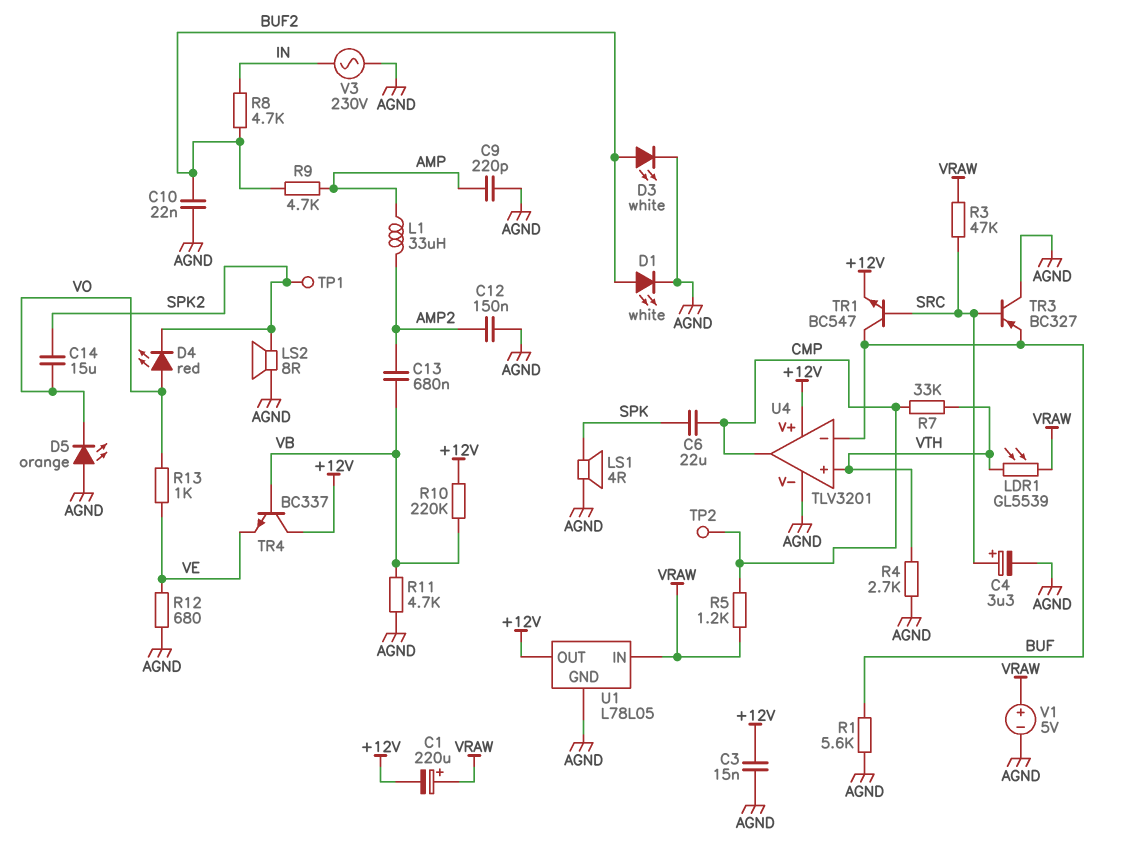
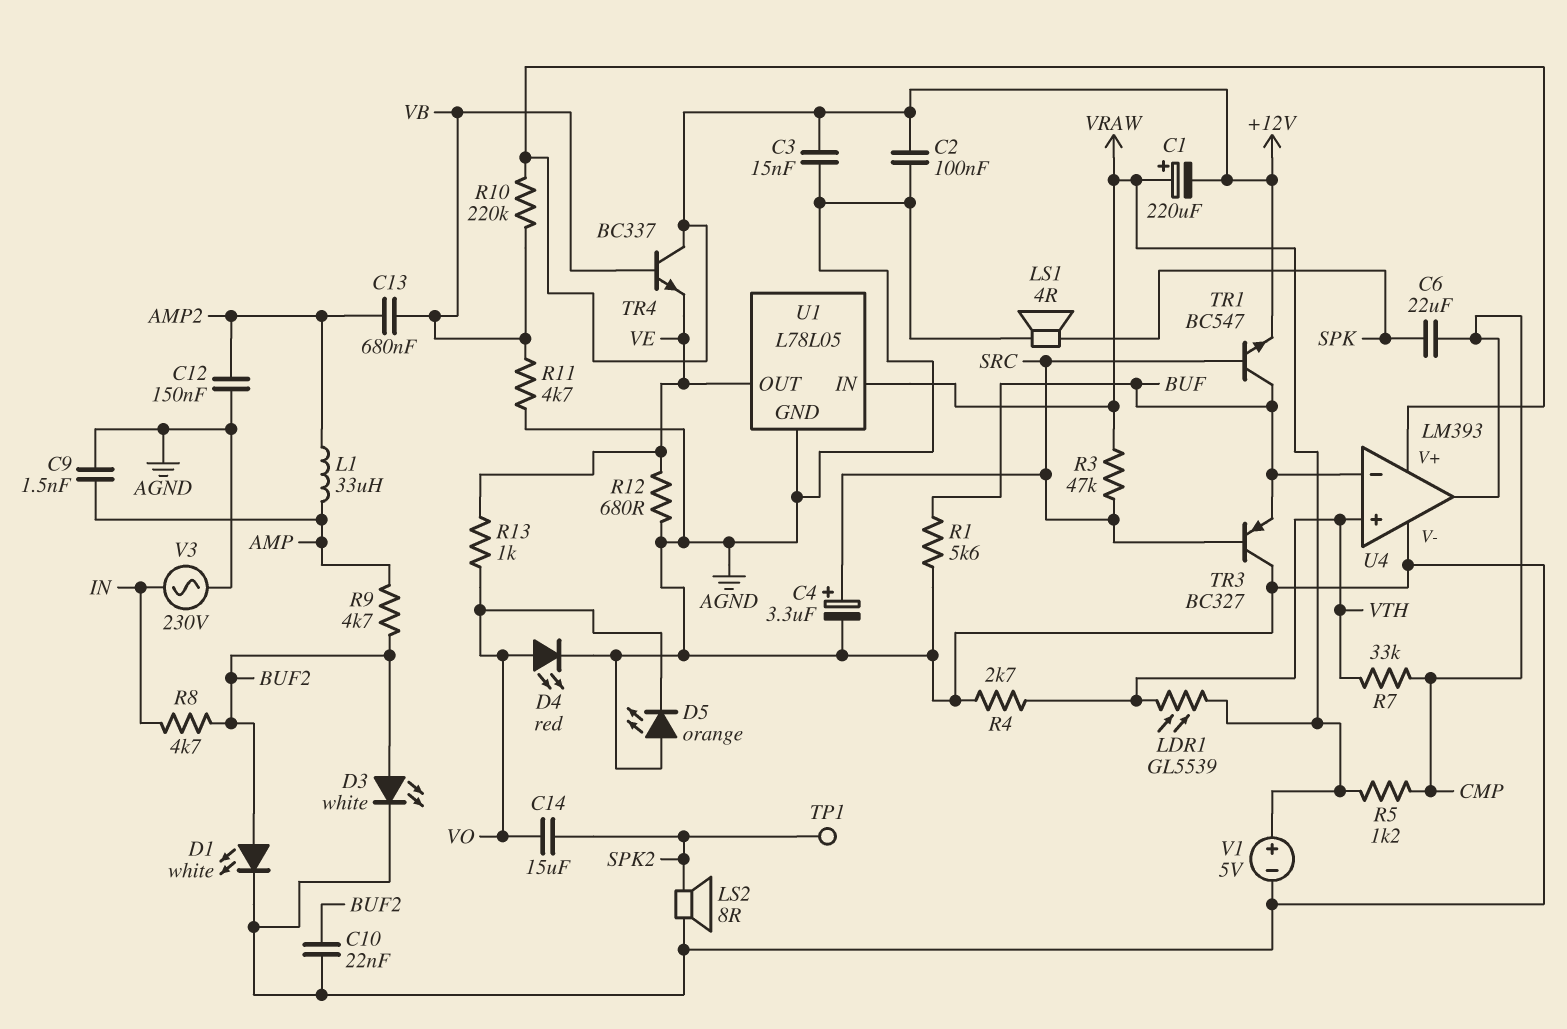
C2: none -> 100nF (+12V, AGND)
C9: 220pF (AGND, AMP) -> 1.5nF (AGND, AMP)
D4: LED red (A VO, K SPK2) -> LED red (A VO, K AGND)
TP2: test point (CMP) -> none
U1 pin OUT: +12V -> VE
U4: TLV3201 -> LM393

